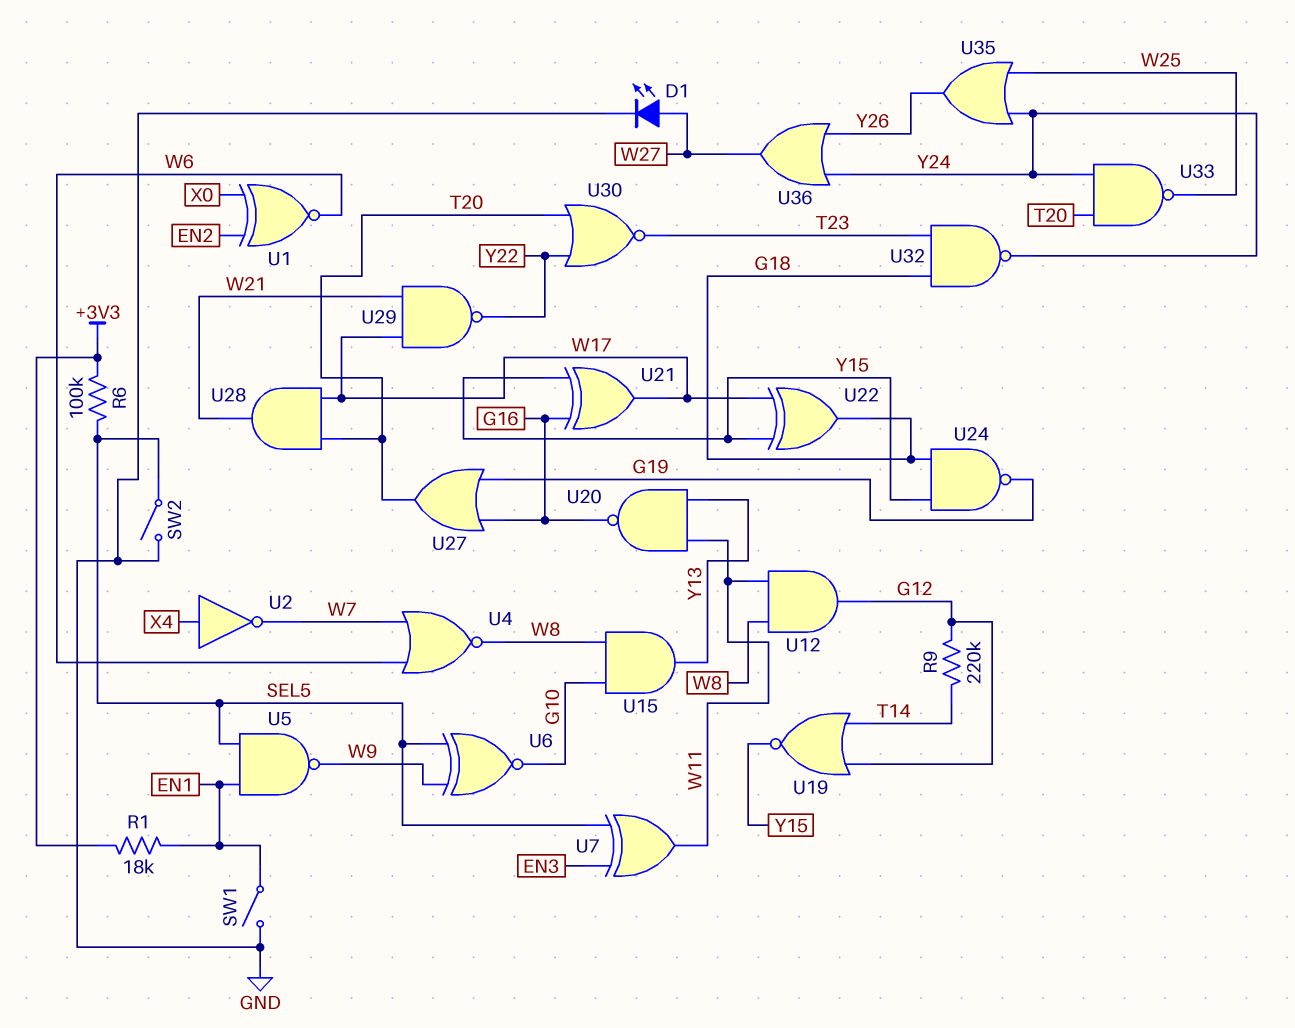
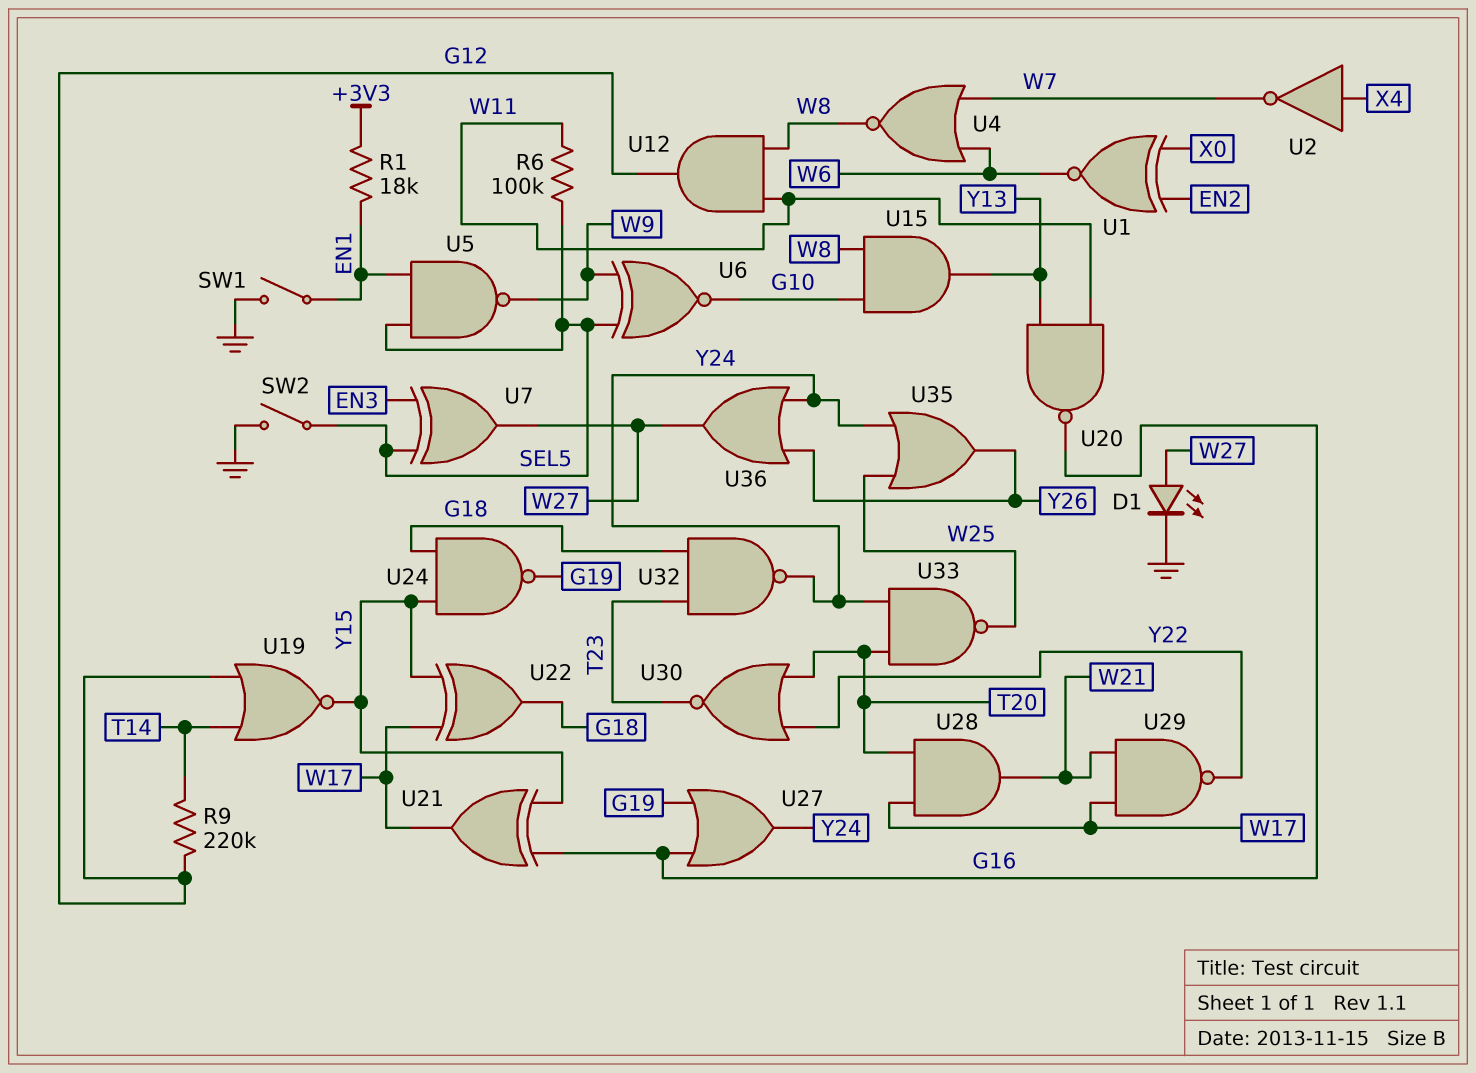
R6: 100k (+3V3, SEL5) -> 100k (SEL5, W11)
U7: XOR (in EN3, in SEL5, out W11) -> XOR (in EN3, in SEL5, out W27)
U27: OR (in G16, in G19, out T20) -> OR (in G16, in G19, out Y24)

